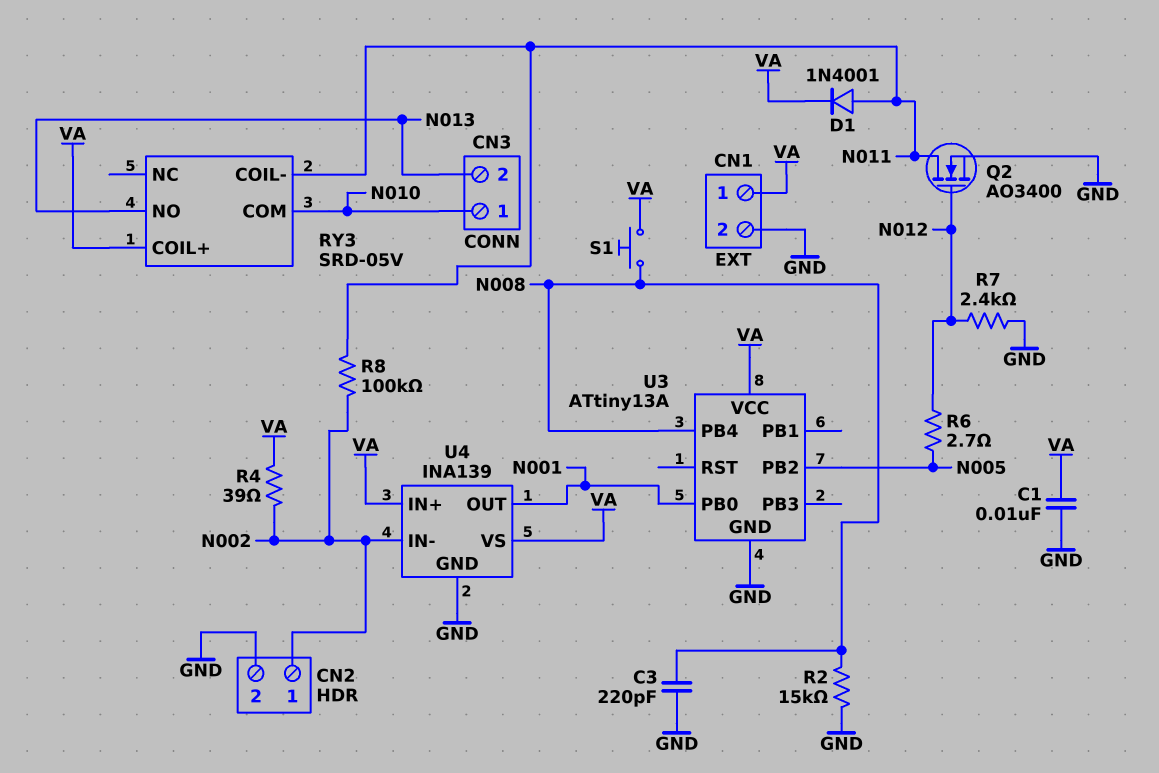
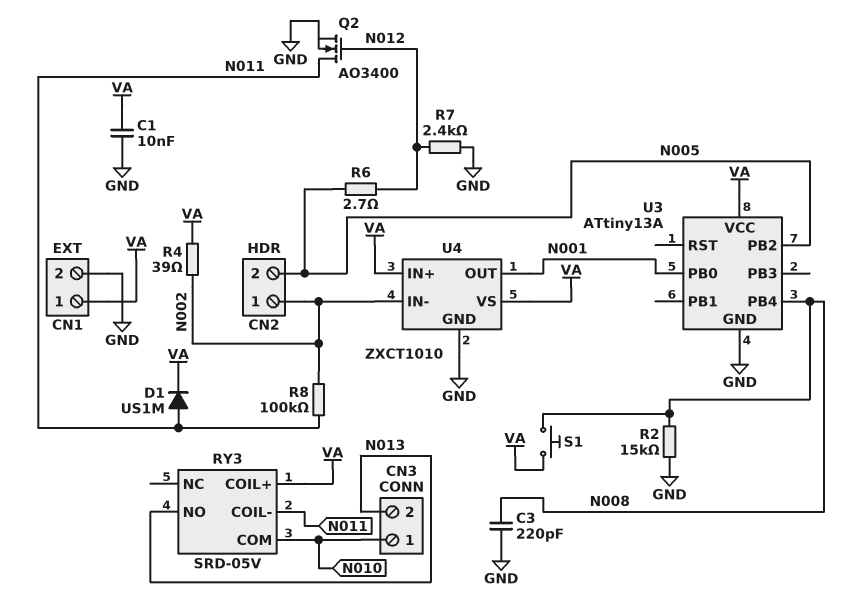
CN2 pin 2: GND -> N005
D1: diode 1N4001 (A N011, K VA) -> diode US1M (A N011, K VA)
U4: INA139 -> ZXCT1010

